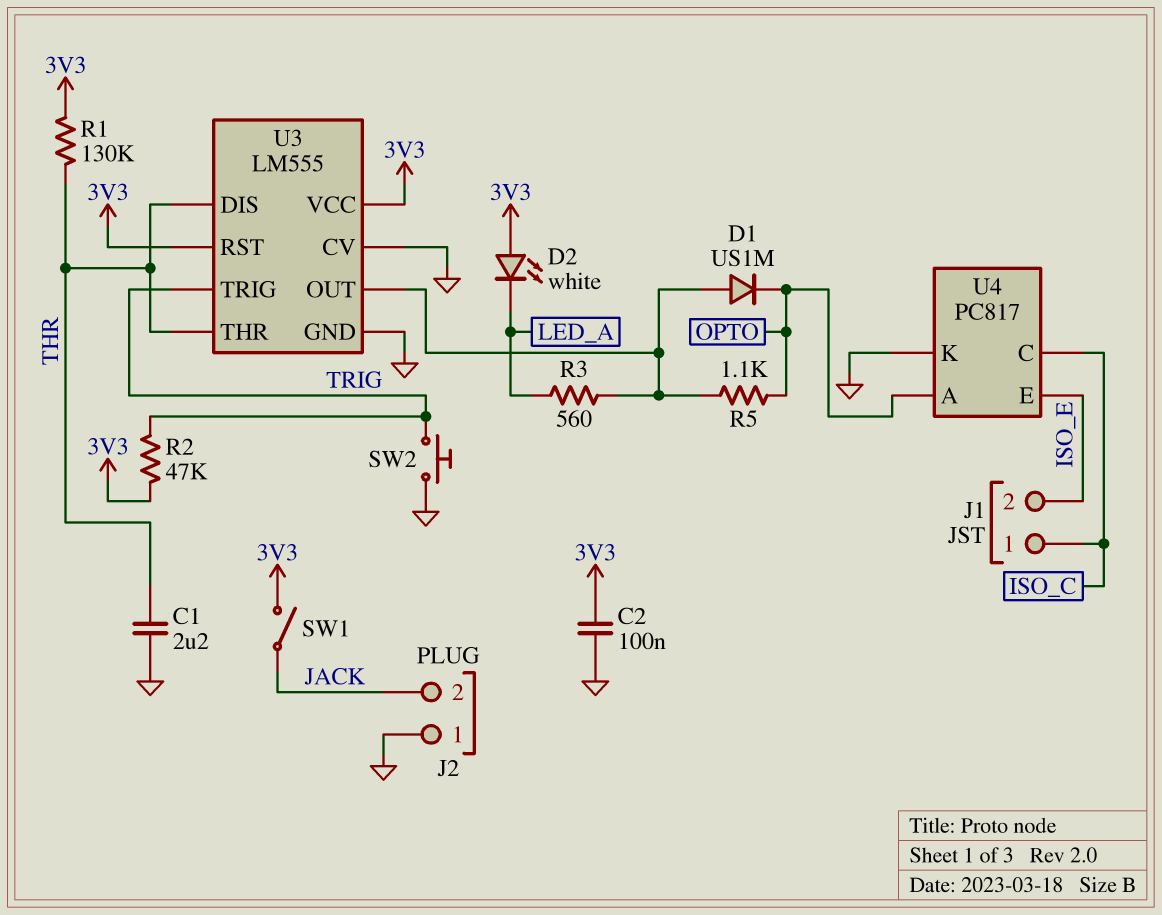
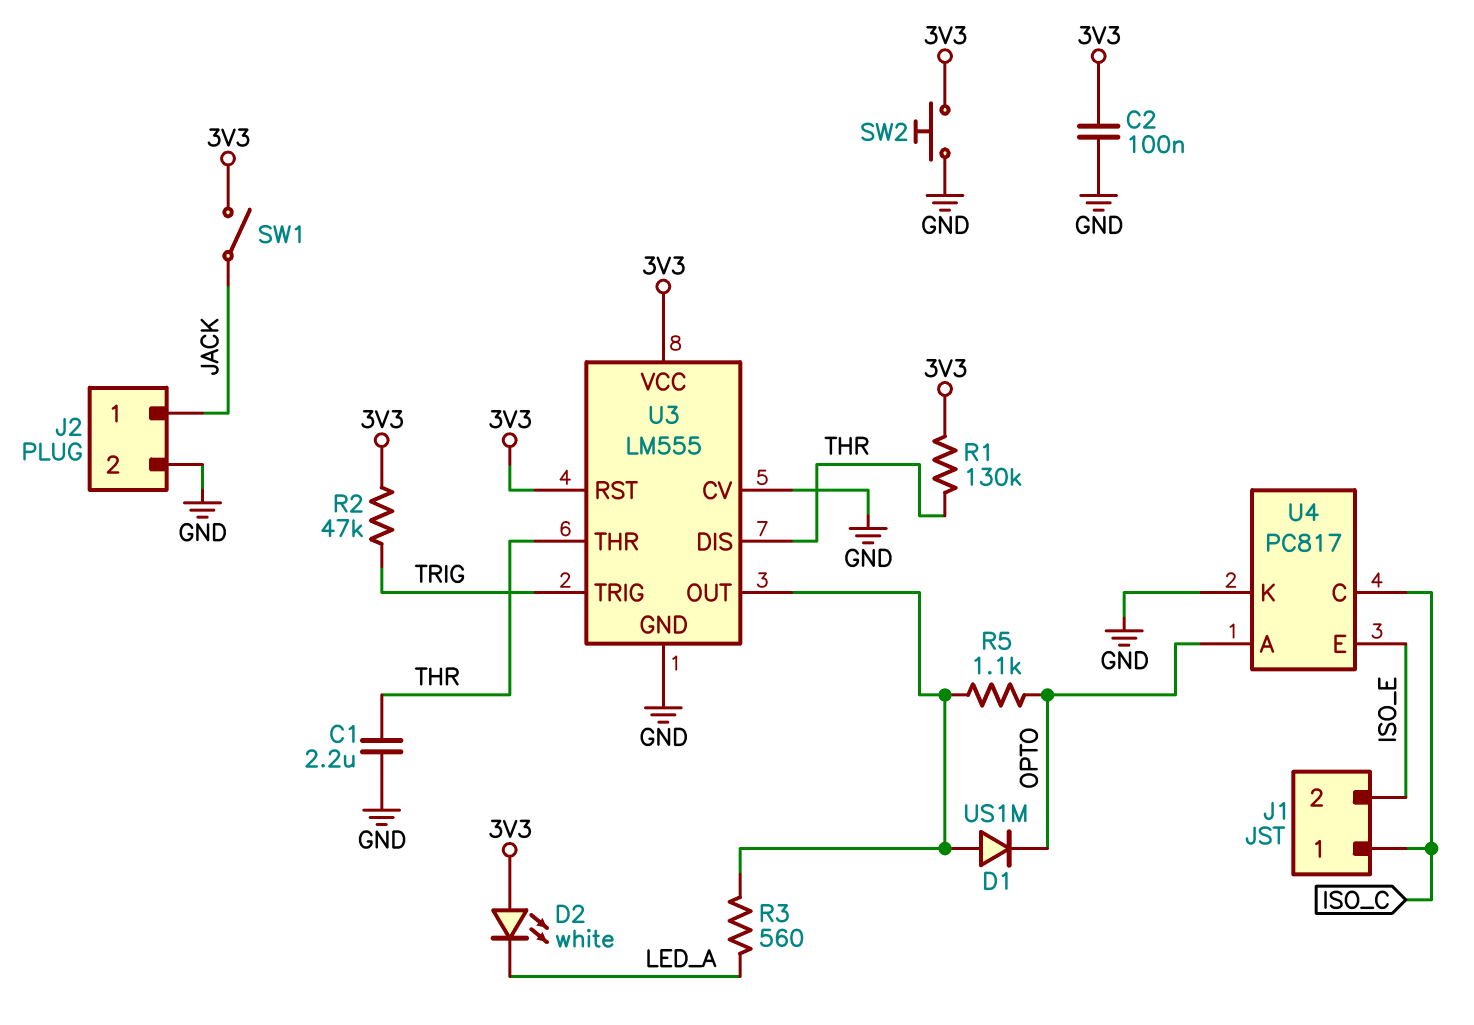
J2 pin 1: GND -> JACK
J2 pin 2: JACK -> GND
SW2: button (GND, TRIG) -> button (3V3, GND)

